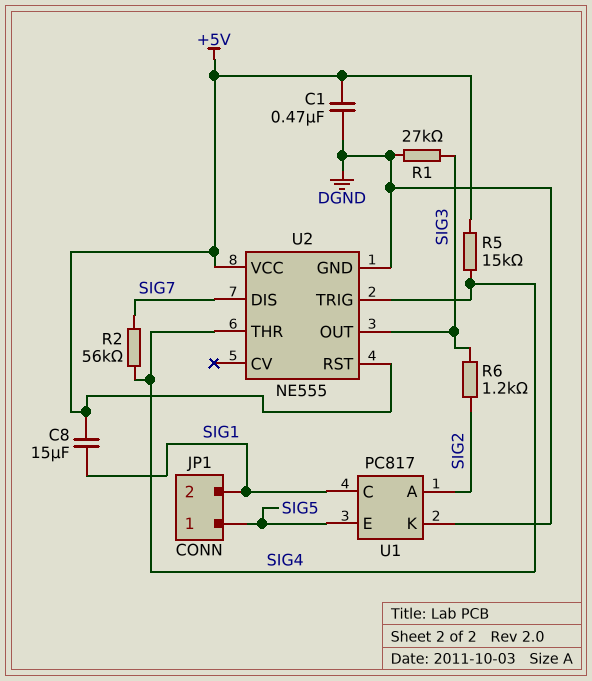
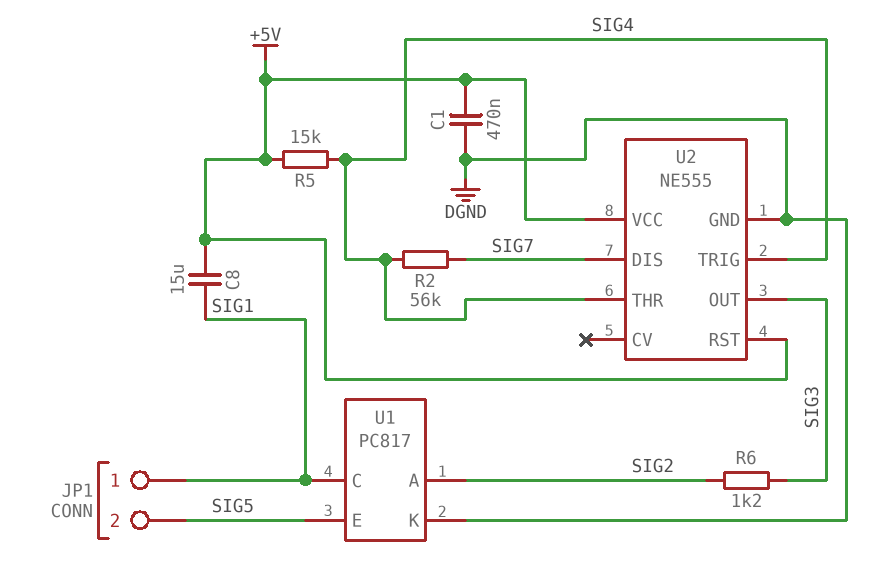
JP1 pin 1: SIG5 -> SIG1
JP1 pin 2: SIG1 -> SIG5
R1: 27k (DGND, SIG3) -> none

